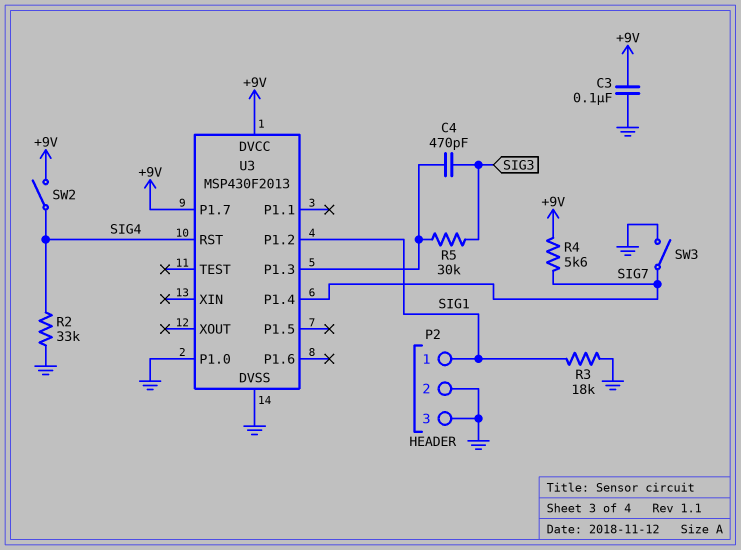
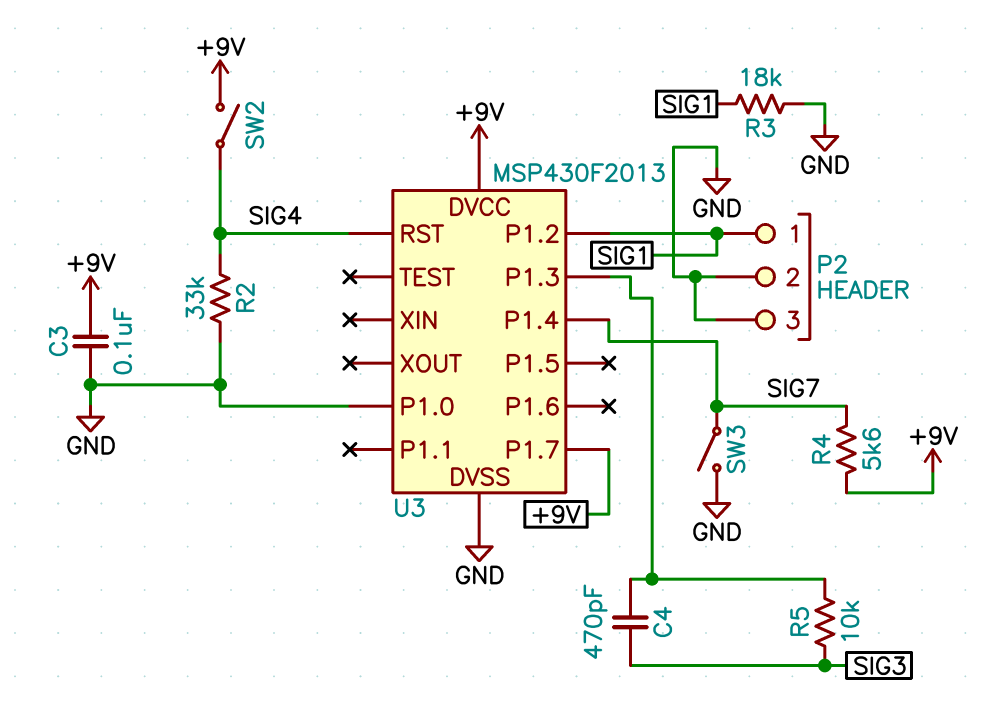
R5: 30k (SIG3, U3/P1.3) -> 10k (SIG3, U3/P1.3)

